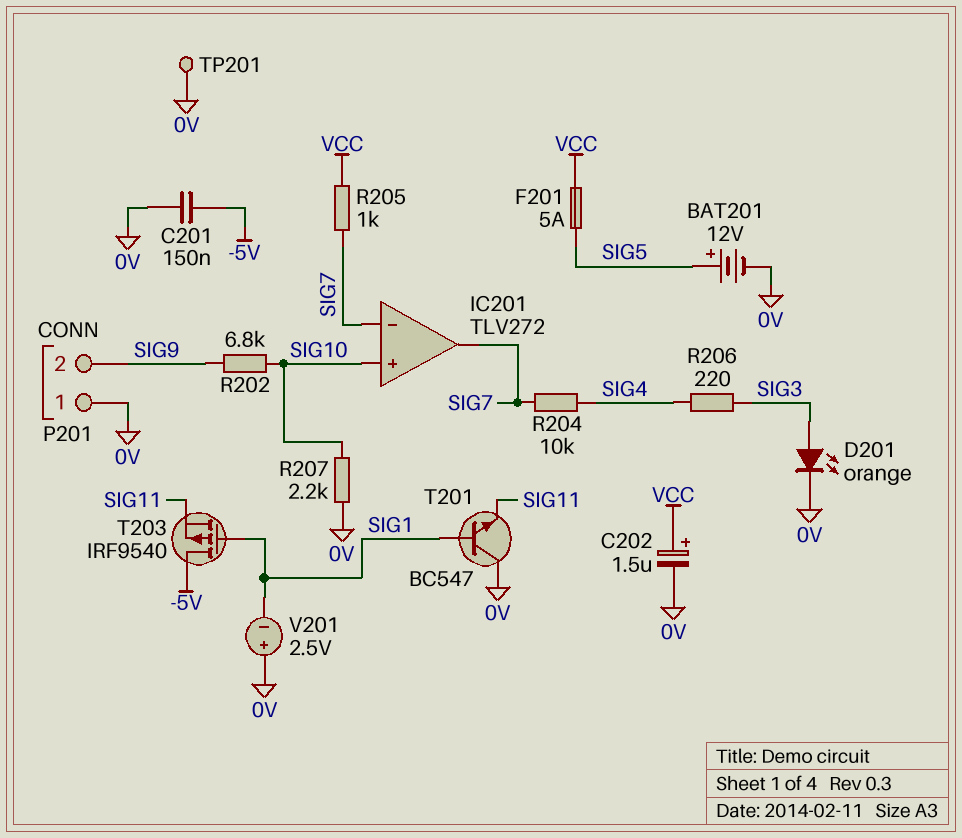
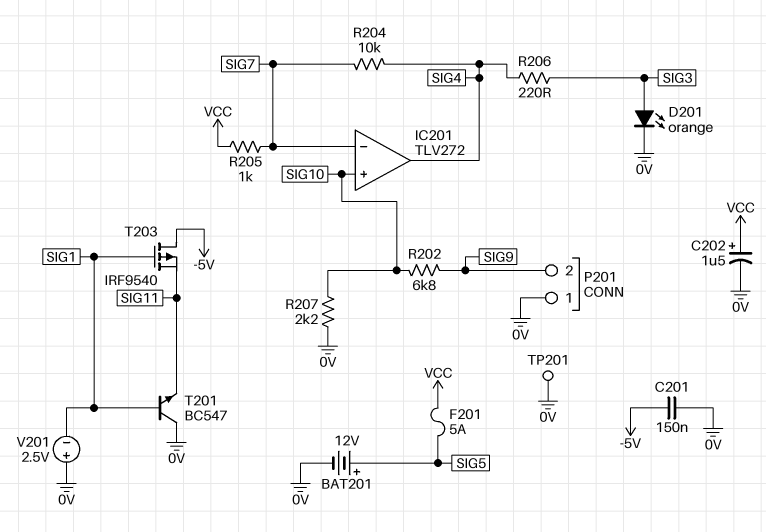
IC201 pin out: SIG7 -> SIG4

